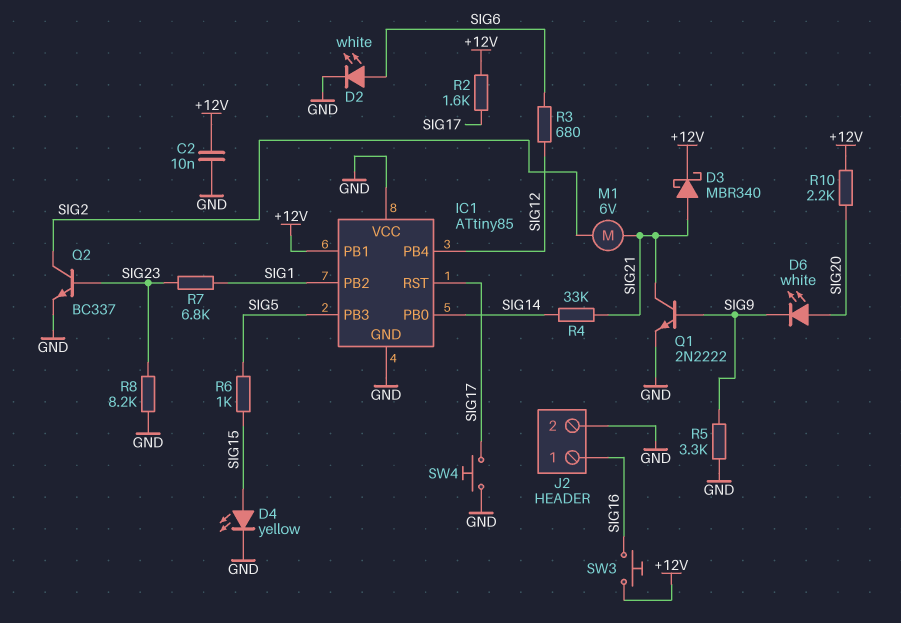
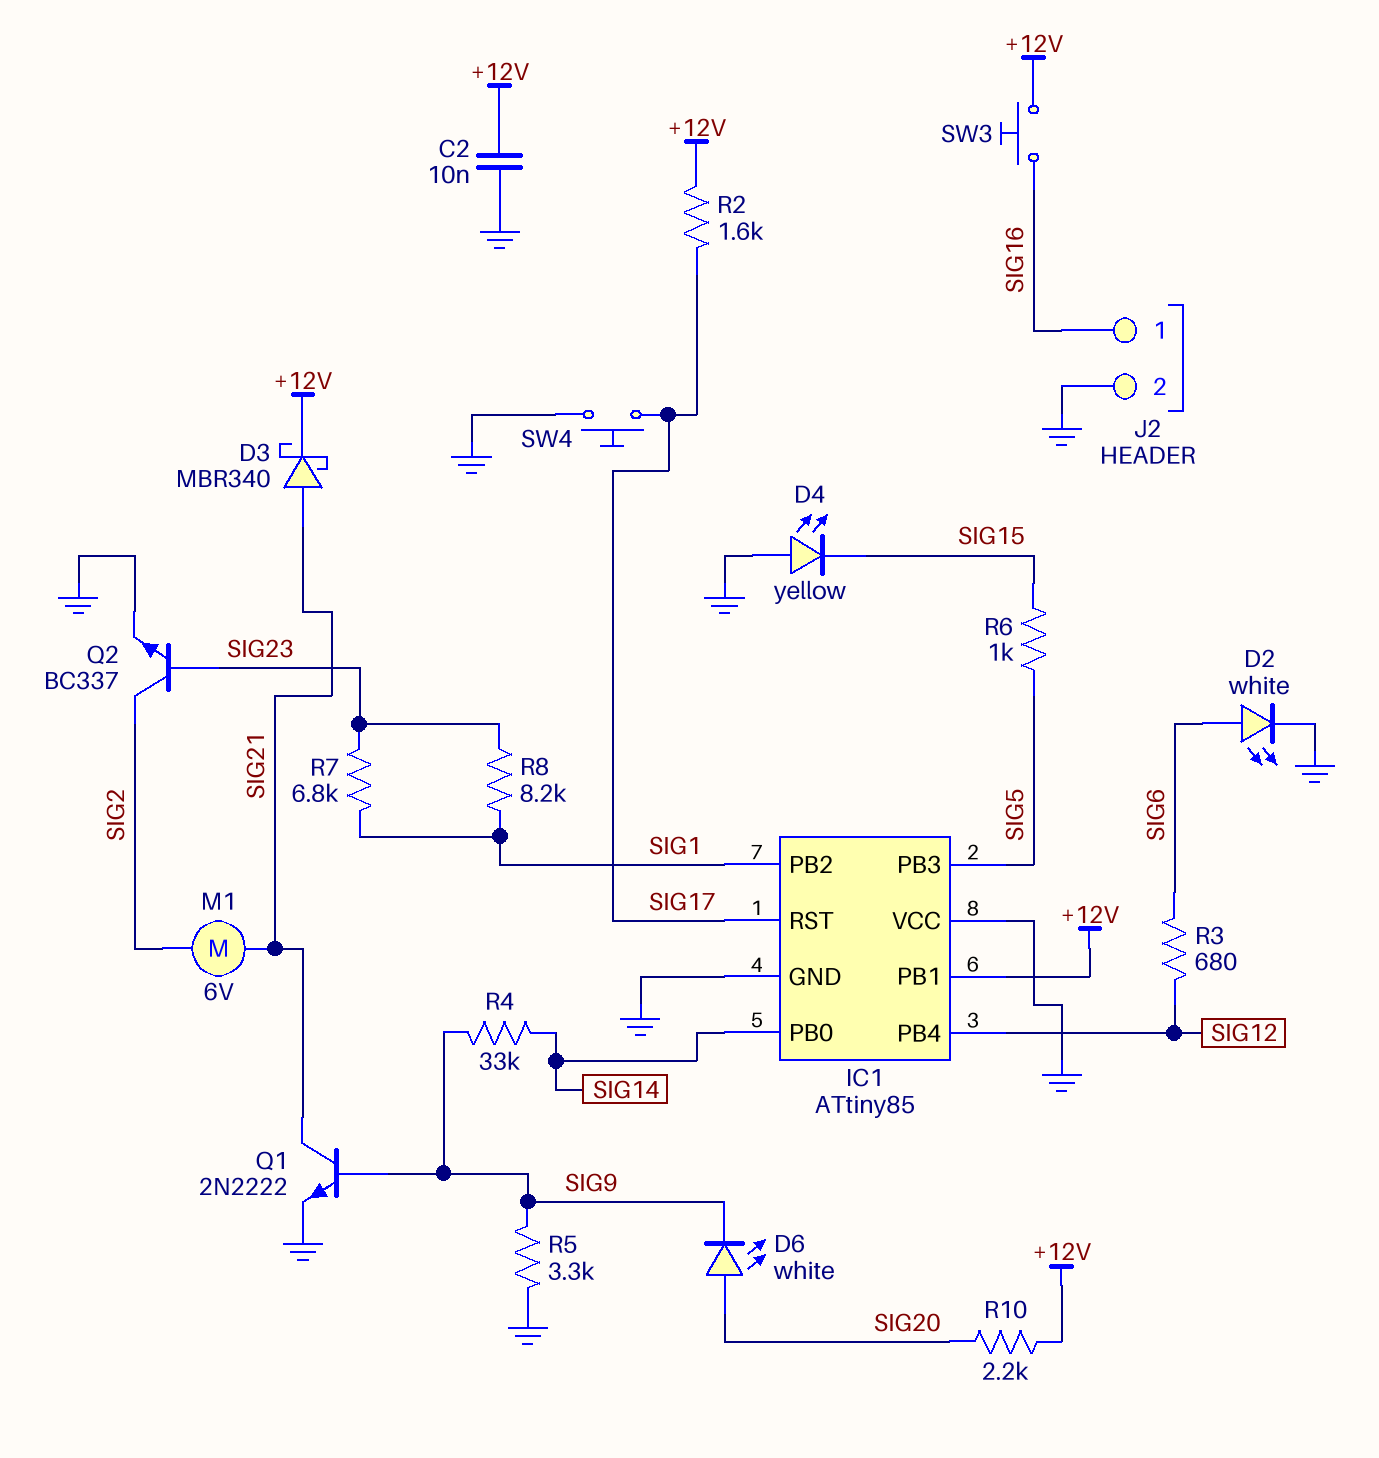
D4: LED yellow (A SIG15, K GND) -> LED yellow (A GND, K SIG15)
R4: 33k (SIG14, SIG21) -> 33k (SIG9, SIG14)
R8: 8.2k (GND, SIG23) -> 8.2k (SIG1, SIG23)

